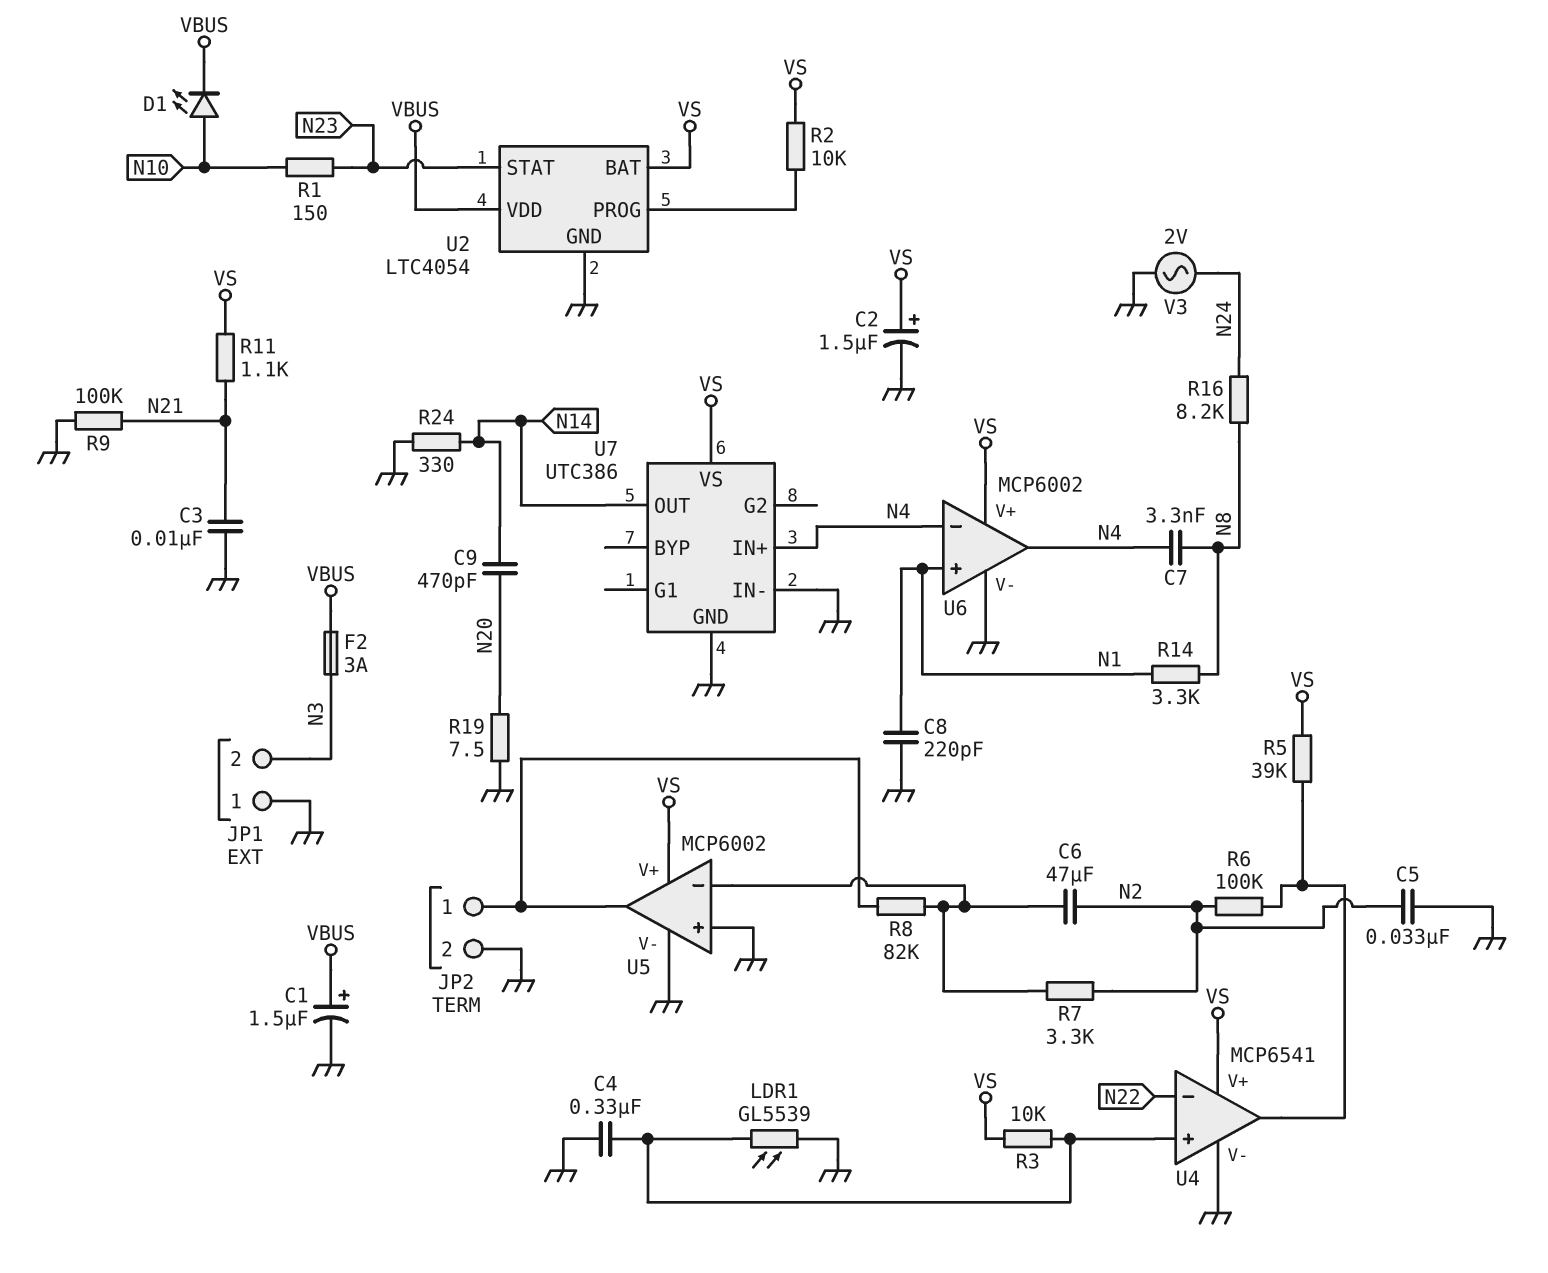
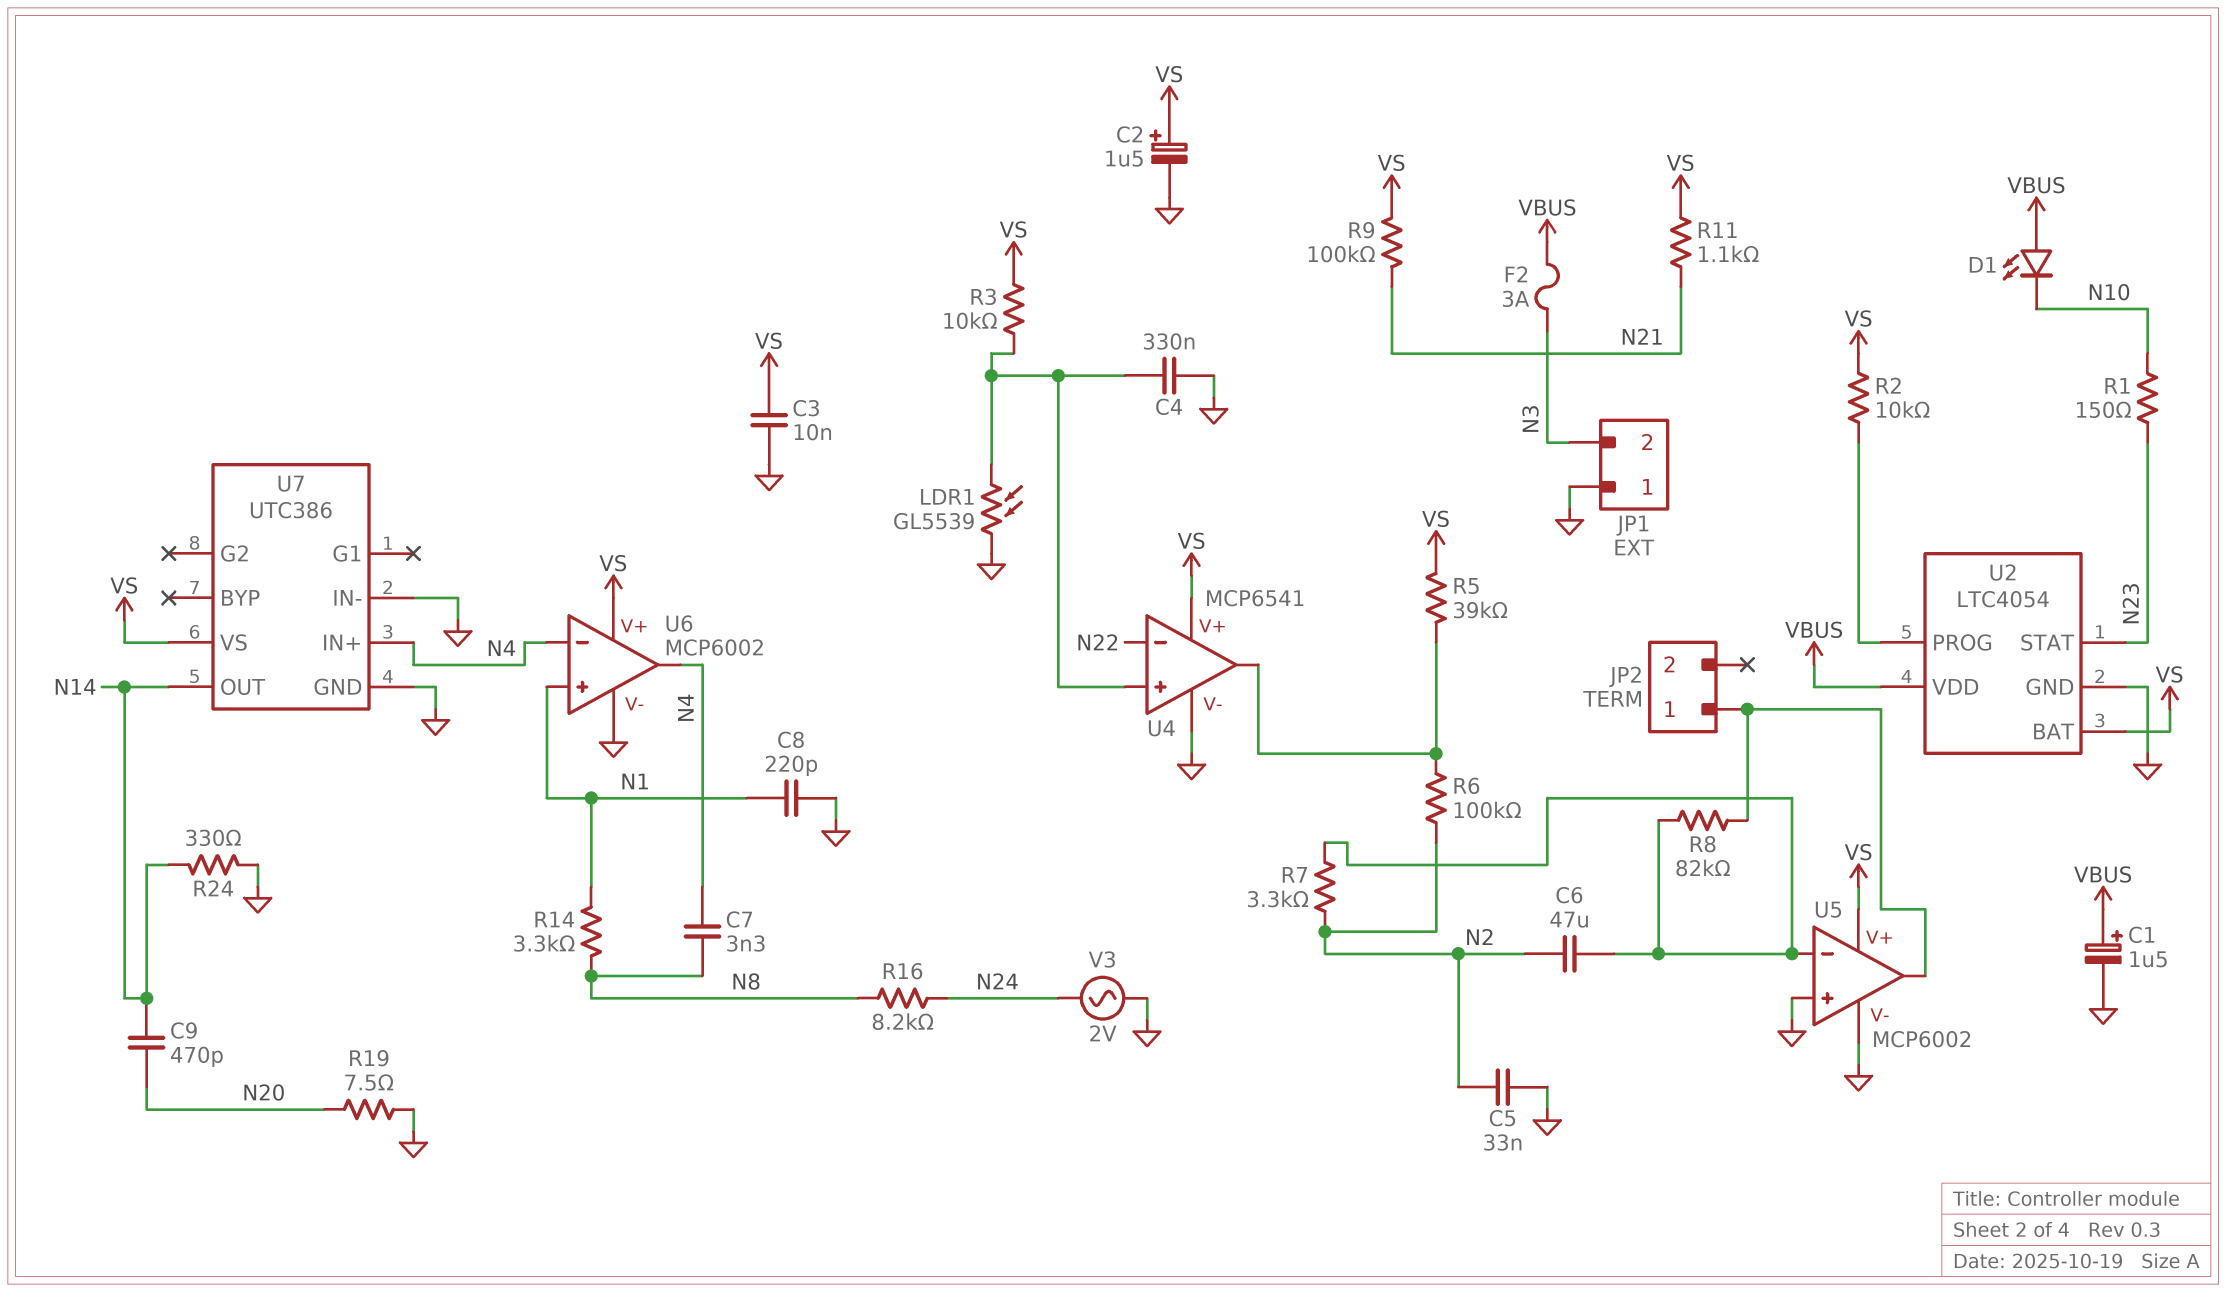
C3: 10nF (GND, N21) -> 10nF (GND, VS)
D1: LED (A N10, K VBUS) -> LED (A VBUS, K N10)
JP2 pin 2: GND -> none
R9: 100k (GND, N21) -> 100k (N21, VS)

